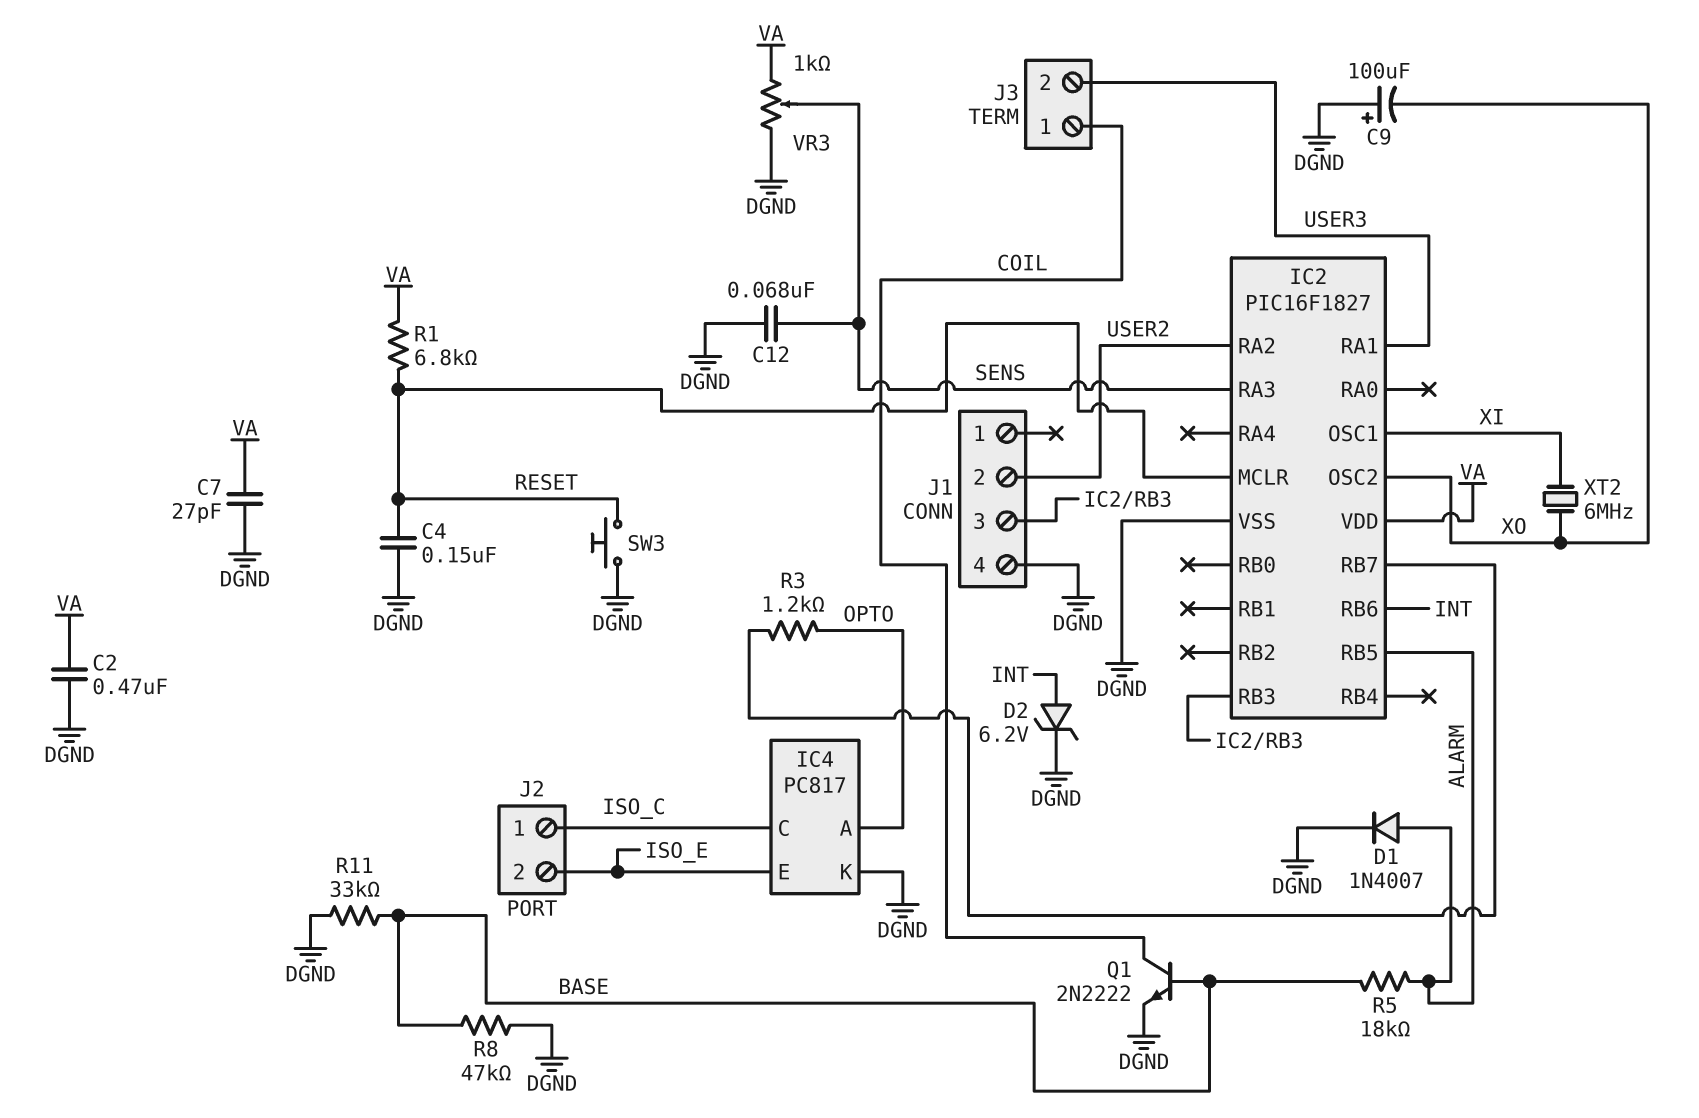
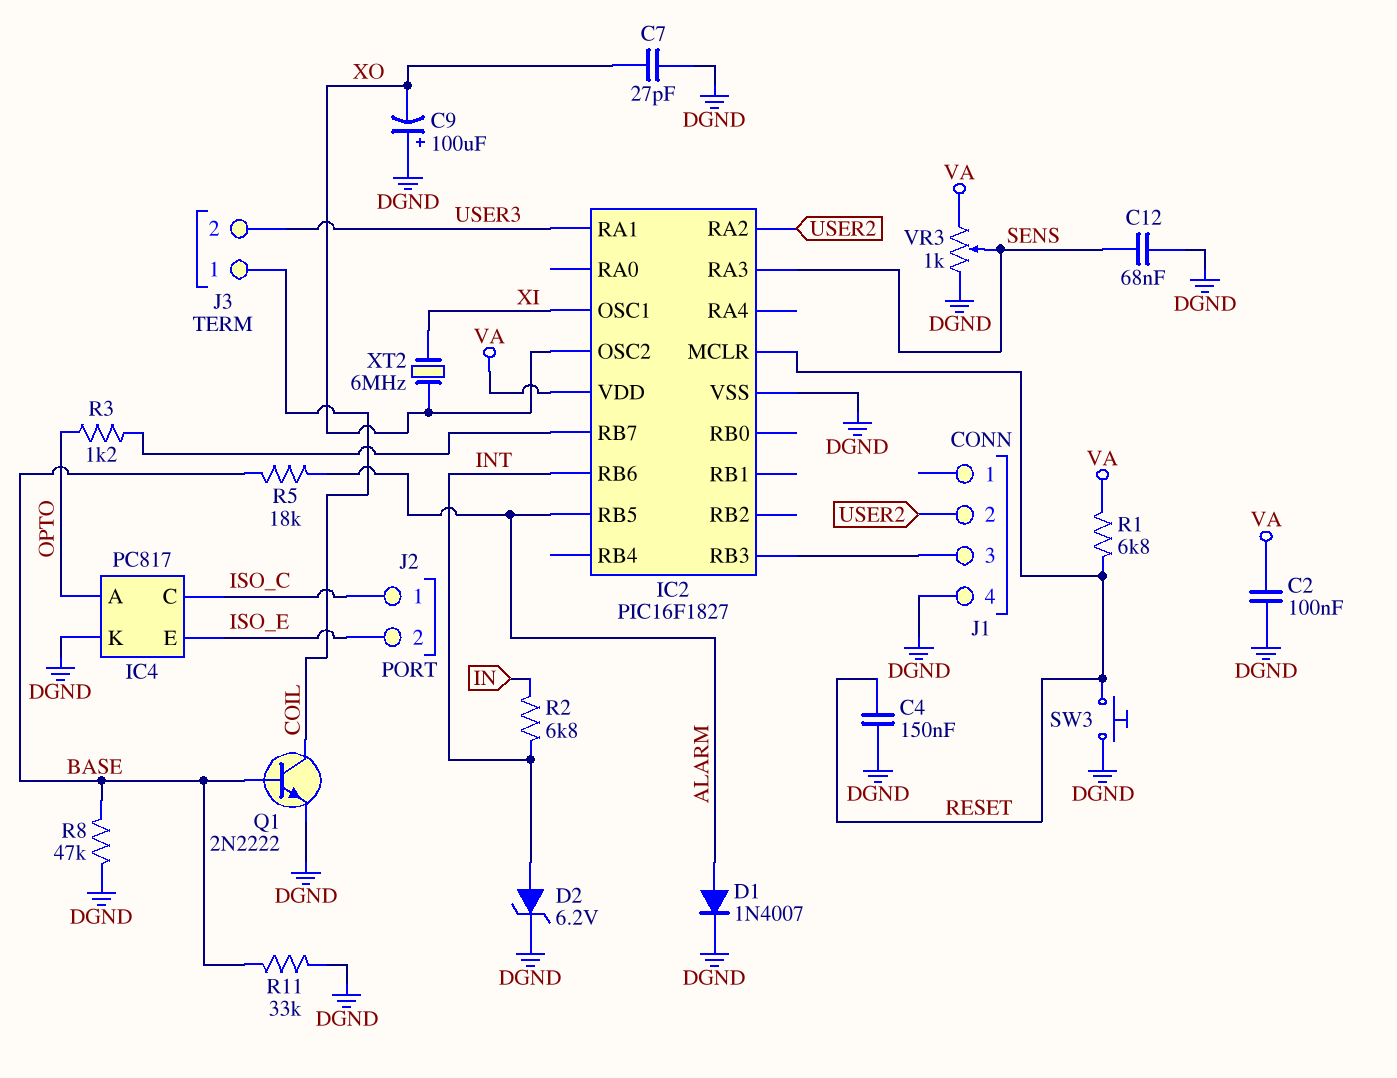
C2: 470nF (DGND, VA) -> 100nF (DGND, VA)
C7: 27pF (DGND, VA) -> 27pF (DGND, XO)
R2: none -> 6.8k (IN, INT)

